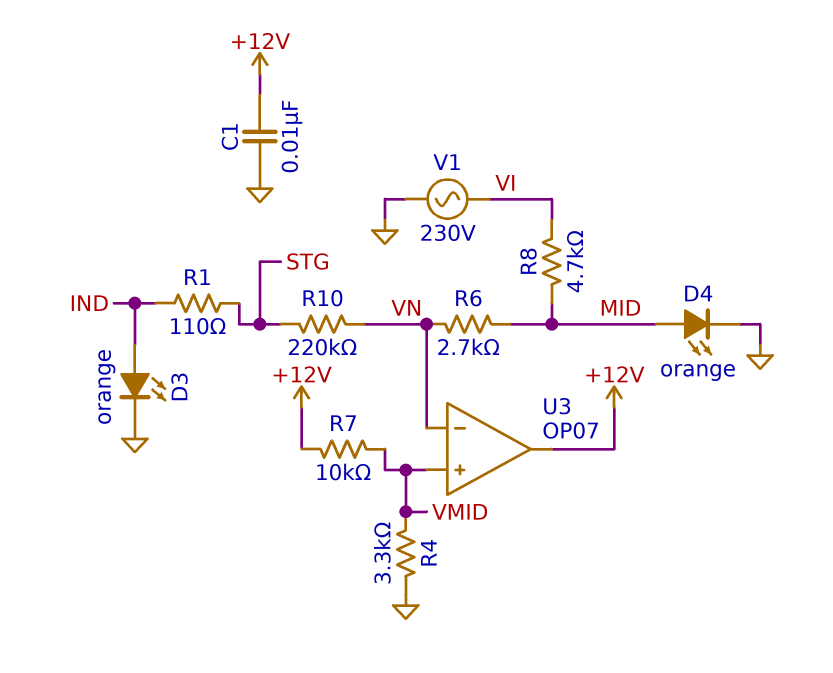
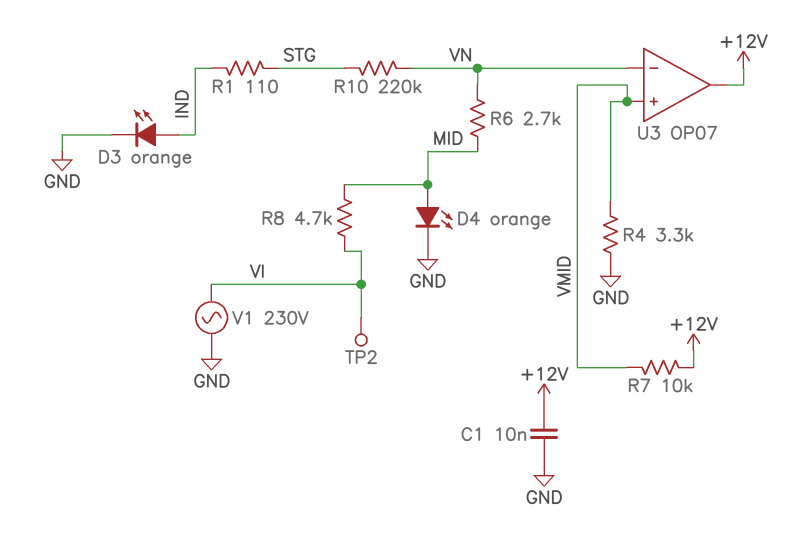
TP2: none -> test point (VI)

